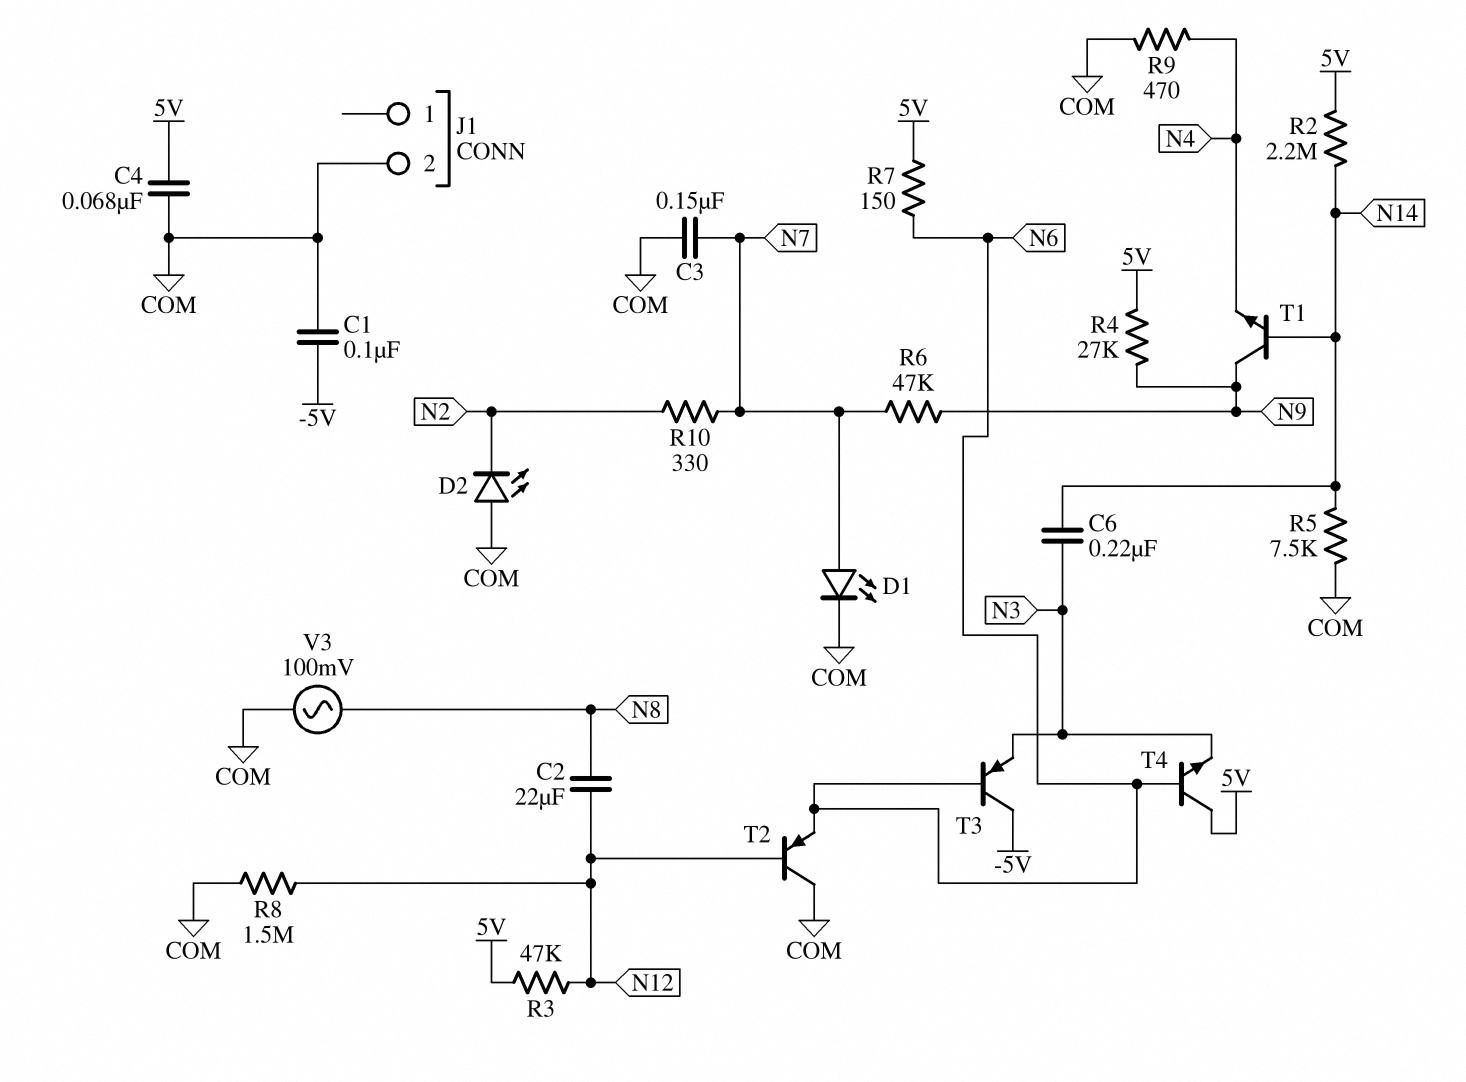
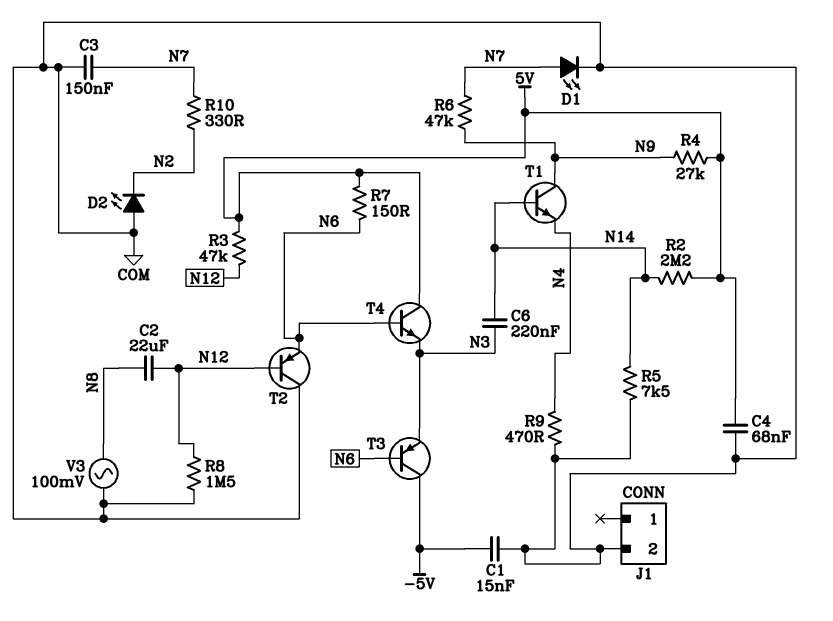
C1: 100nF (-5V, COM) -> 15nF (-5V, COM)

